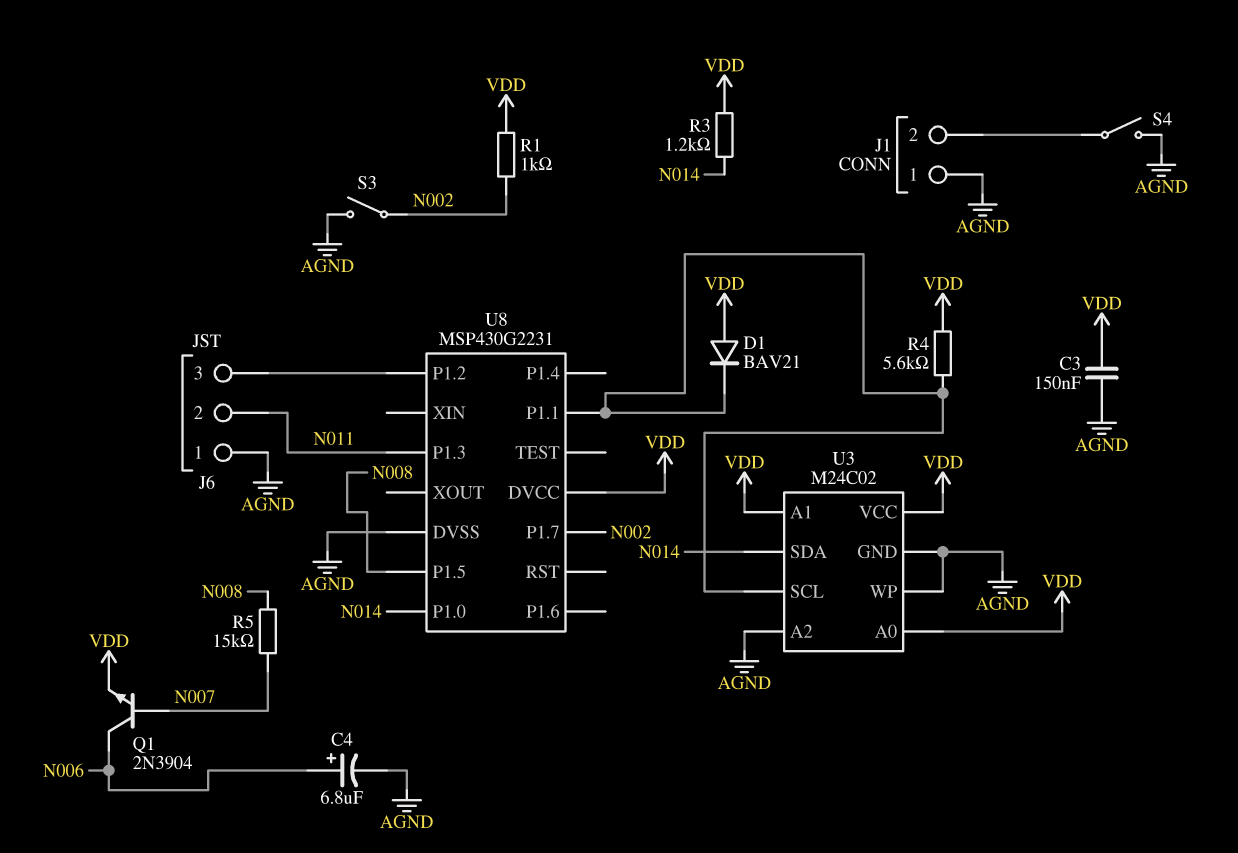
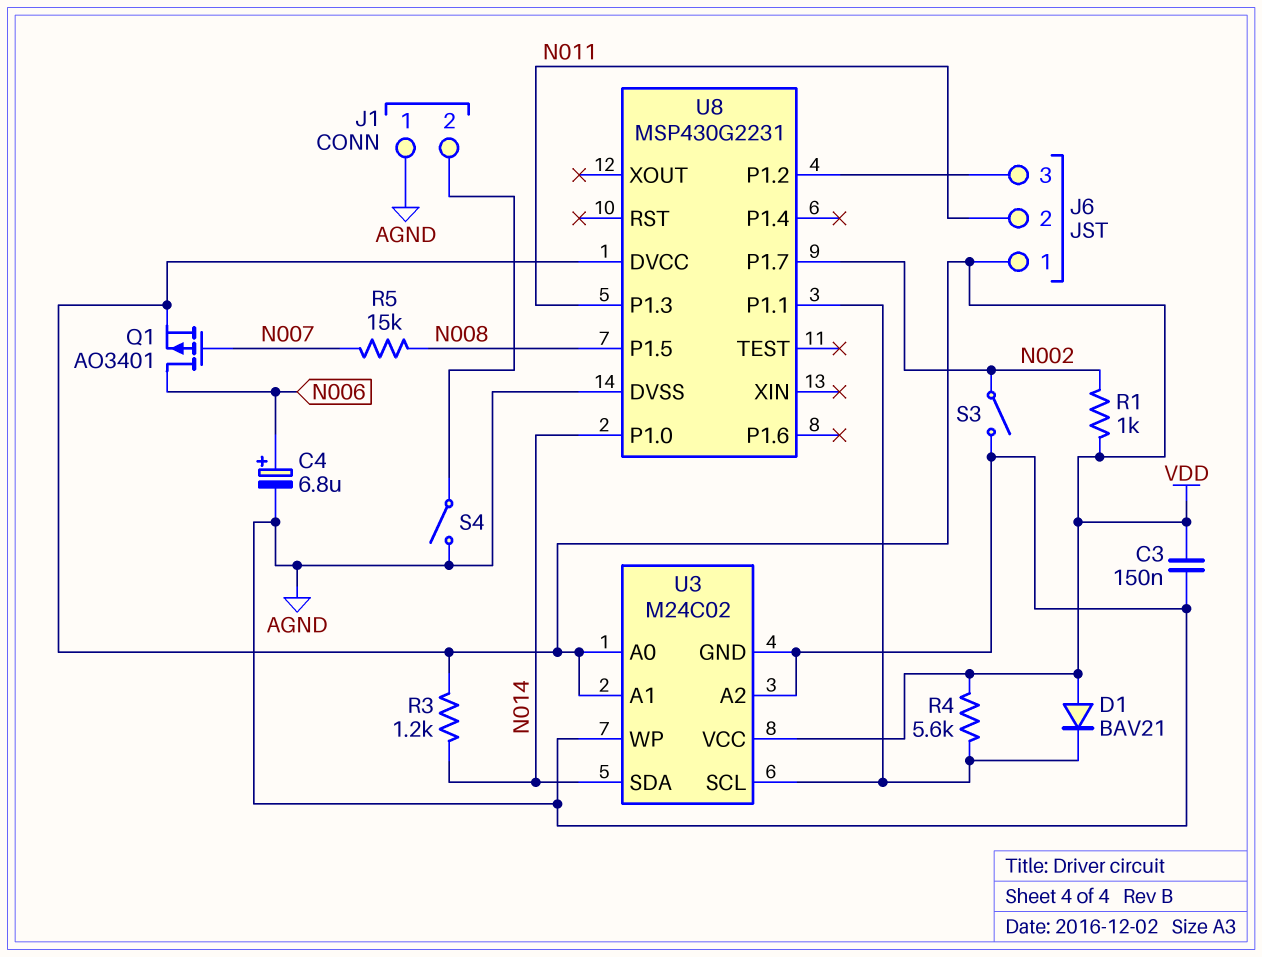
J6 pin 1: AGND -> VDD
Q1: NPN 2N3904 (B N007, C N006, E VDD) -> PMOS AO3401 (G N007, D N006, S VDD)

